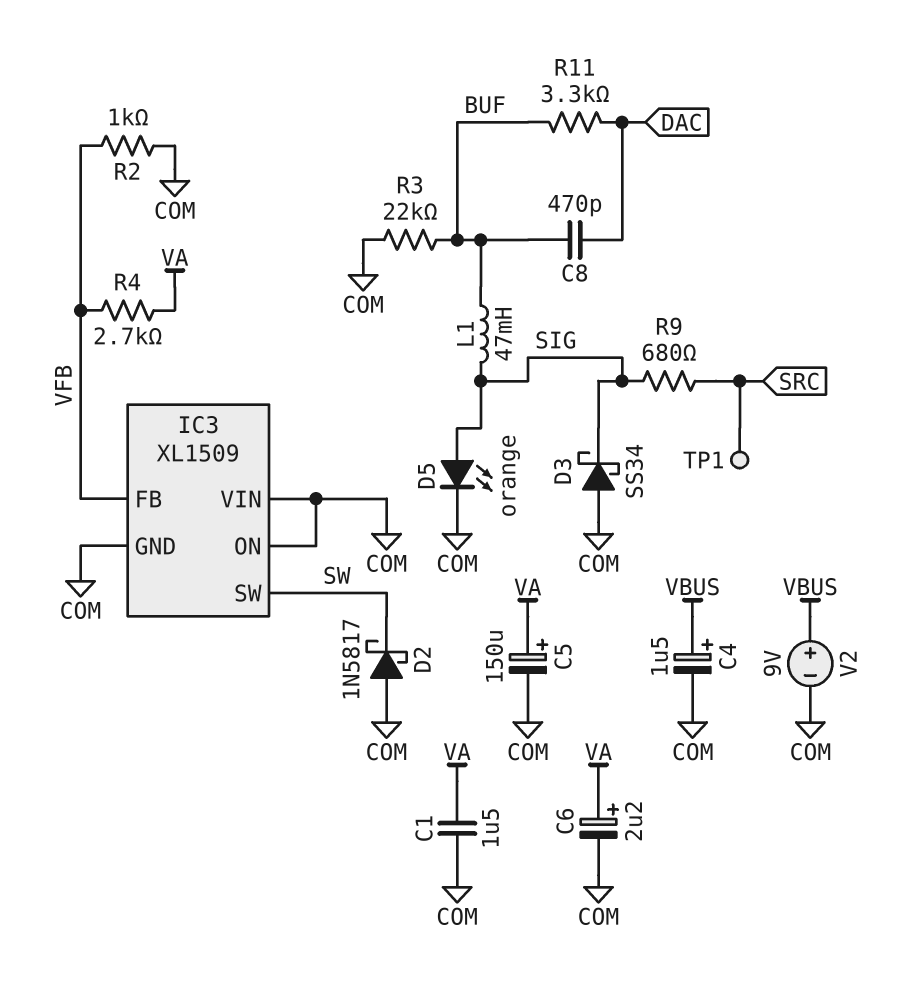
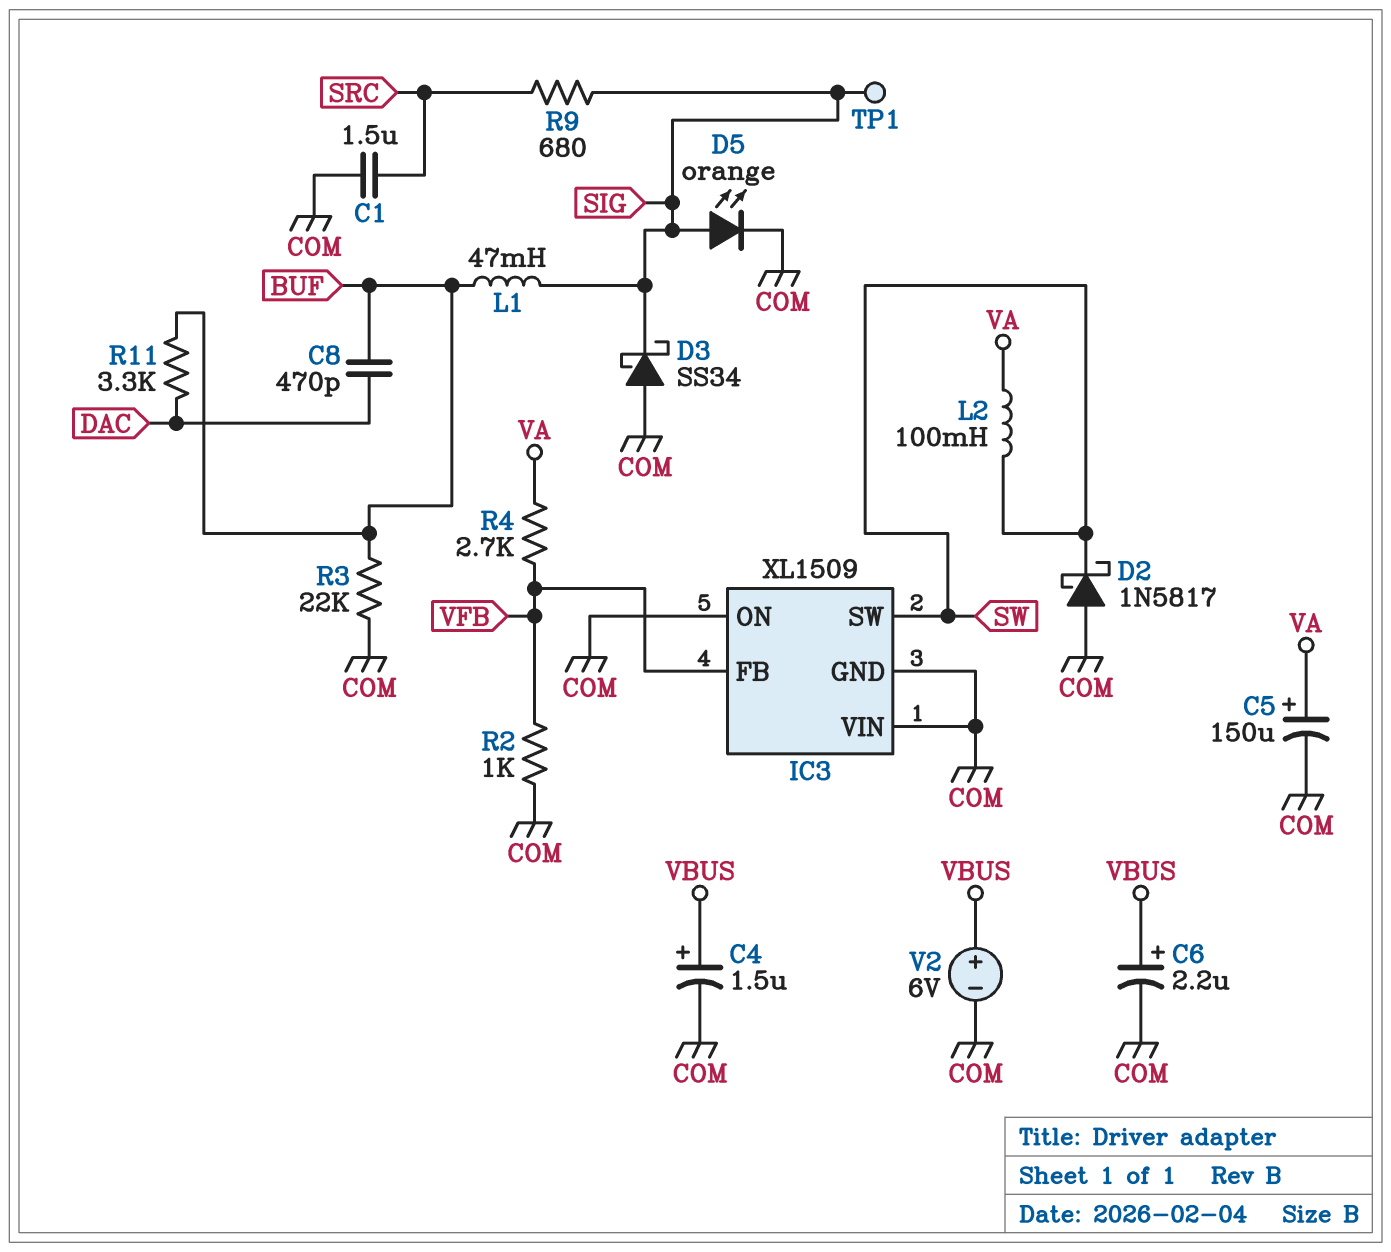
C1: 1.5uF (COM, VA) -> 1.5uF (COM, SRC)
C6: 2.2uF (plus VA, minus COM) -> 2.2uF (plus VBUS, minus COM)
L2: none -> 100mH (SW, VA)
TP1: test point (SRC) -> test point (SIG)
V2: 9V (plus VBUS, minus COM) -> 6V (plus VBUS, minus COM)

